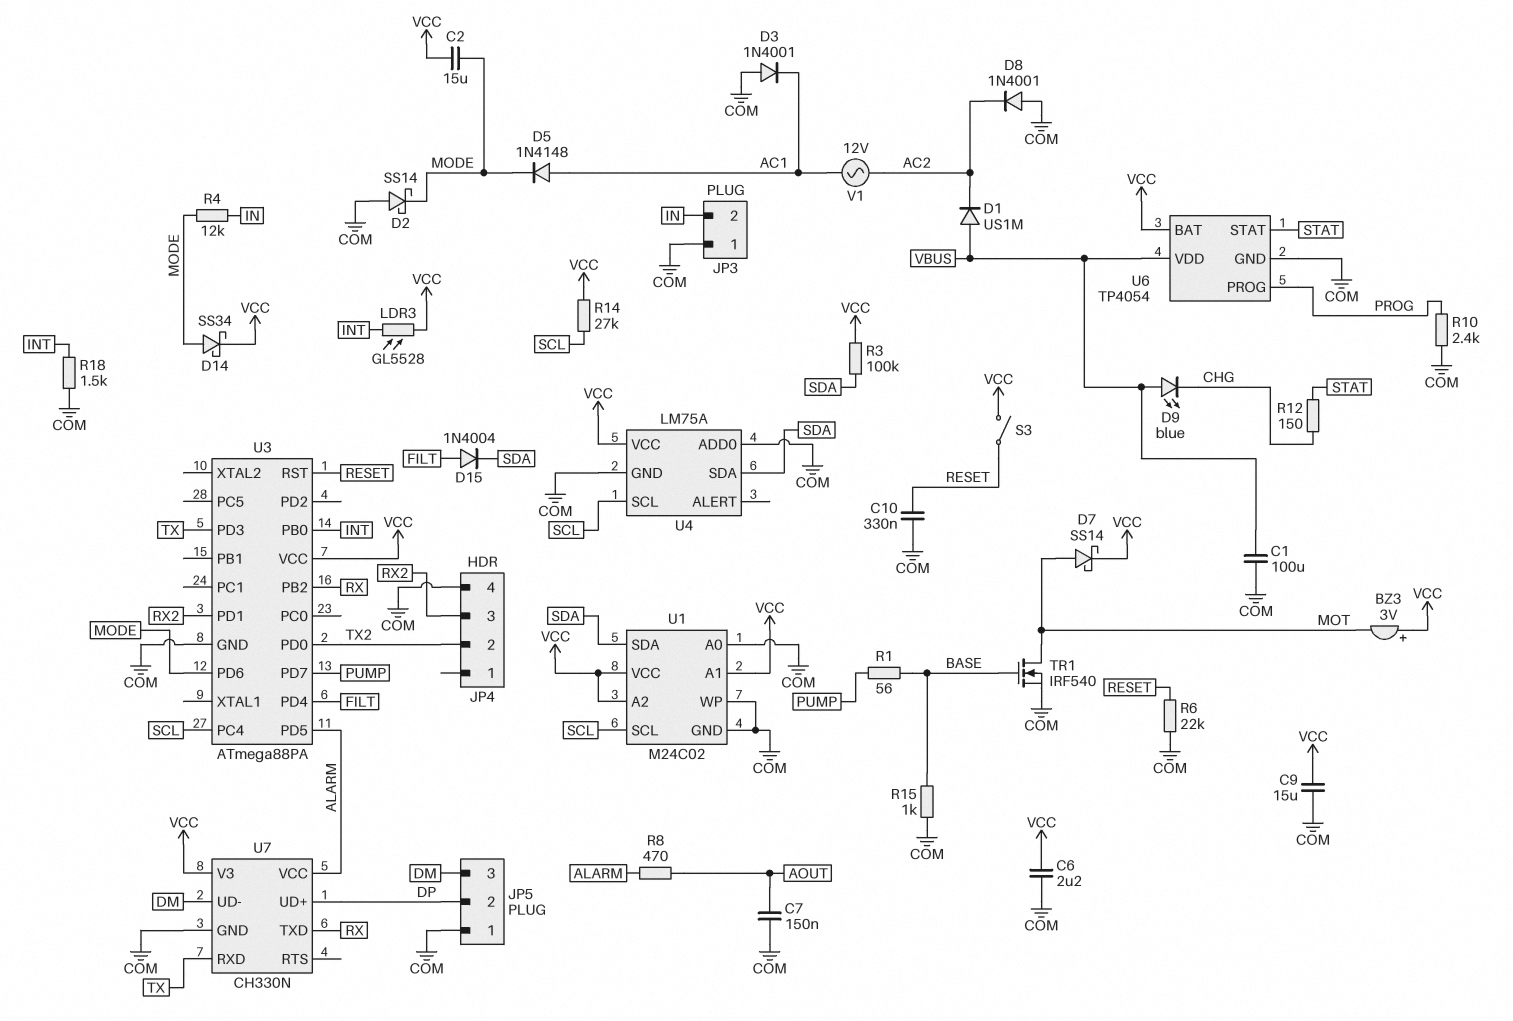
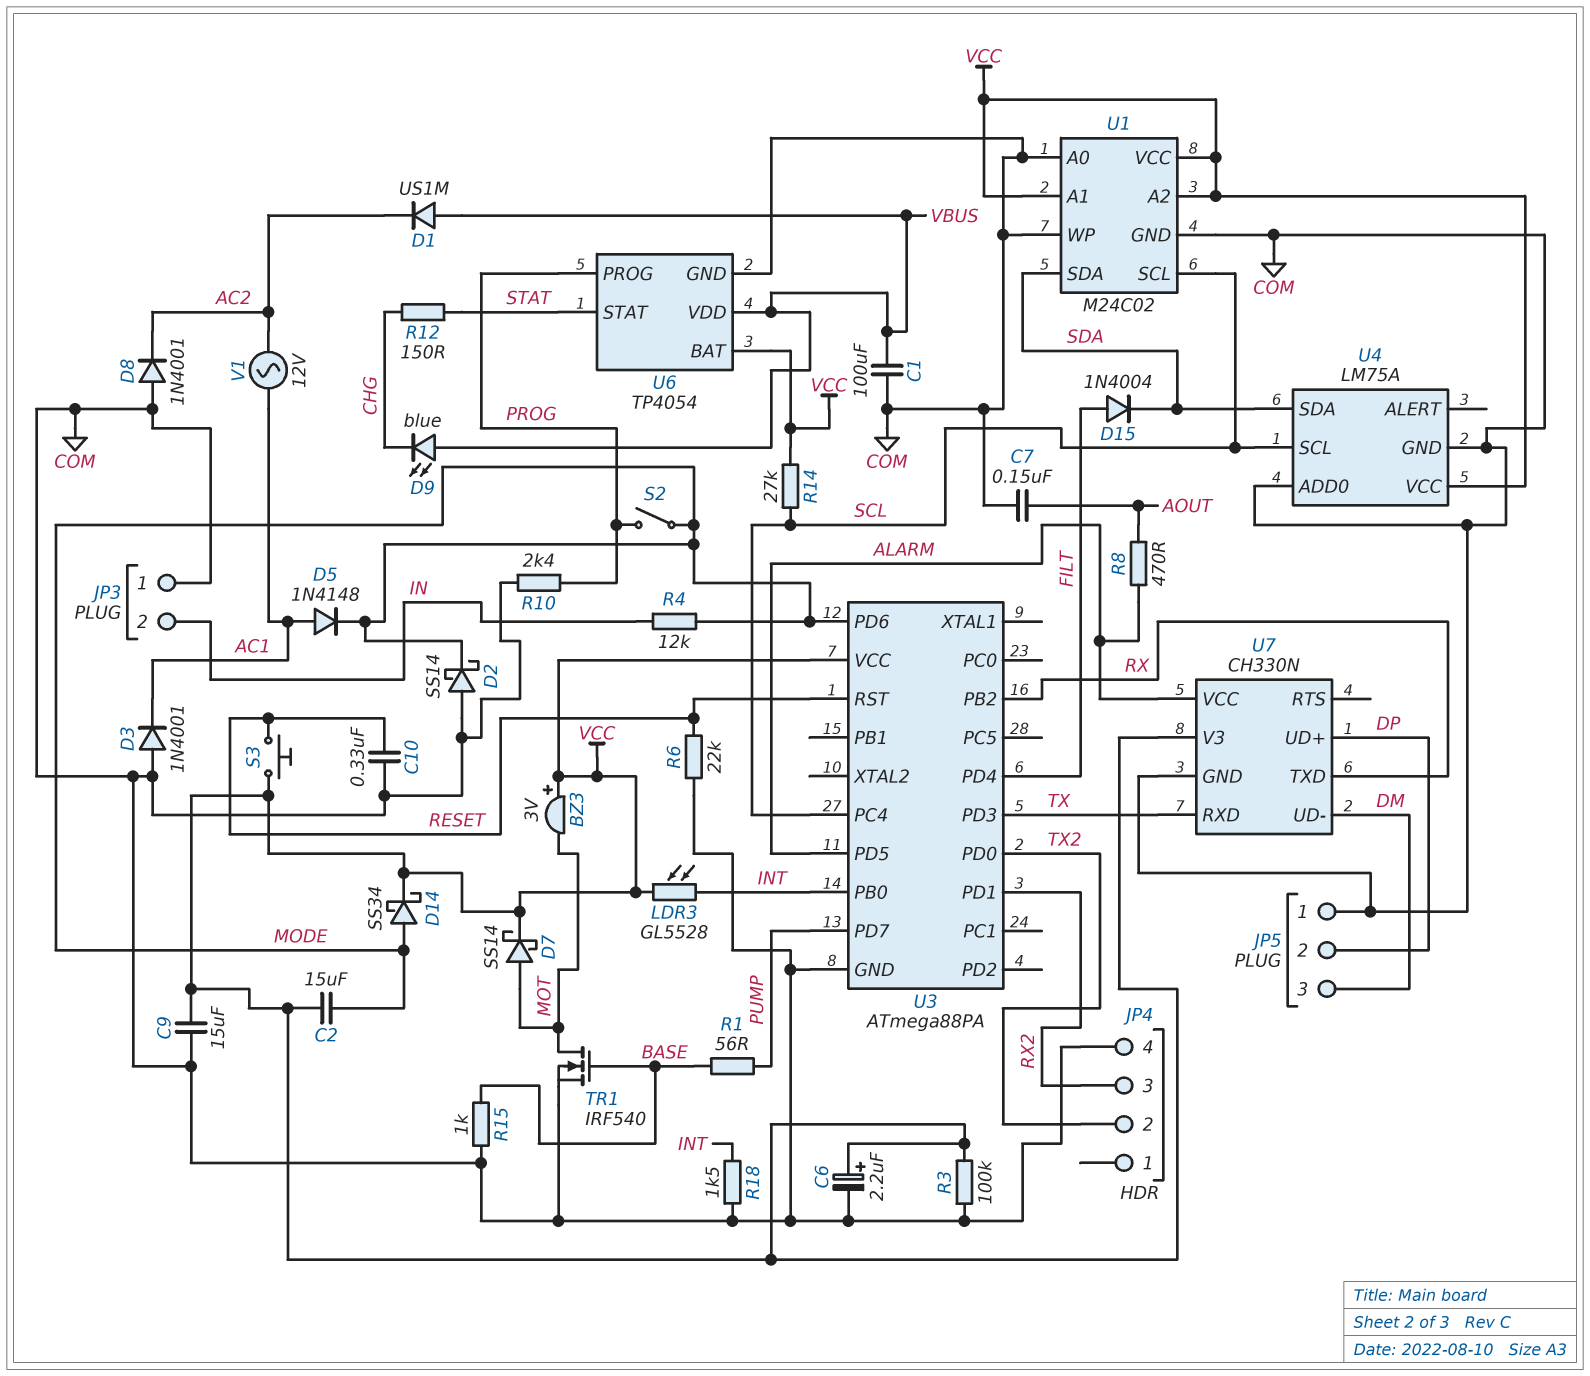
C6: 2.2uF (COM, VCC) -> 2.2uF (plus VCC, minus COM)
R3: 100k (SDA, VCC) -> 100k (COM, VCC)
S2: none -> switch (MODE, PROG)
S3: switch (RESET, VCC) -> button (RESET, VCC)

